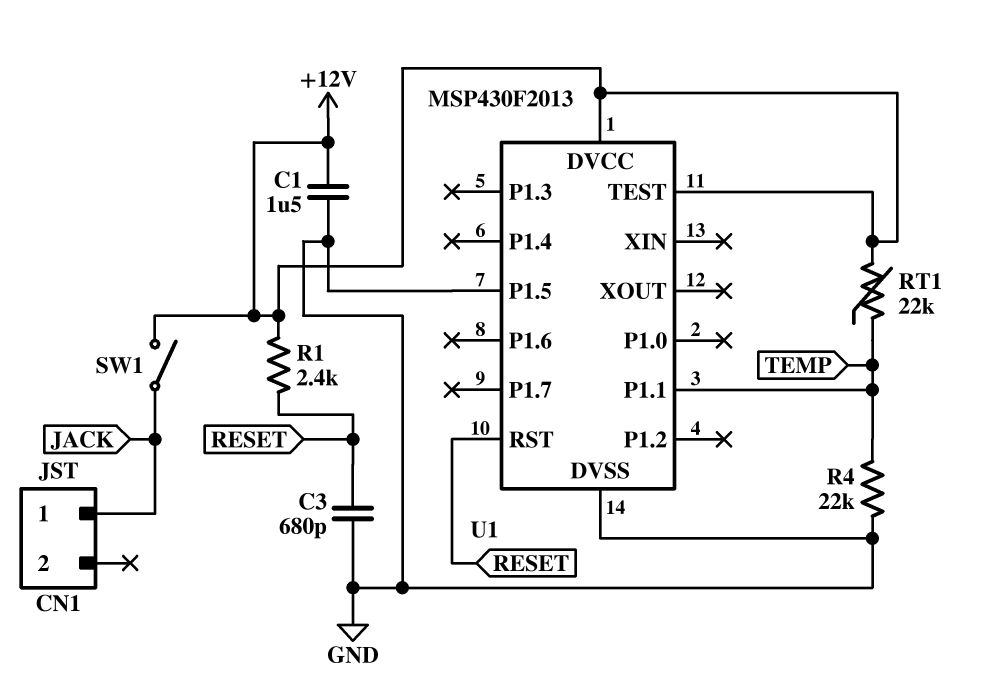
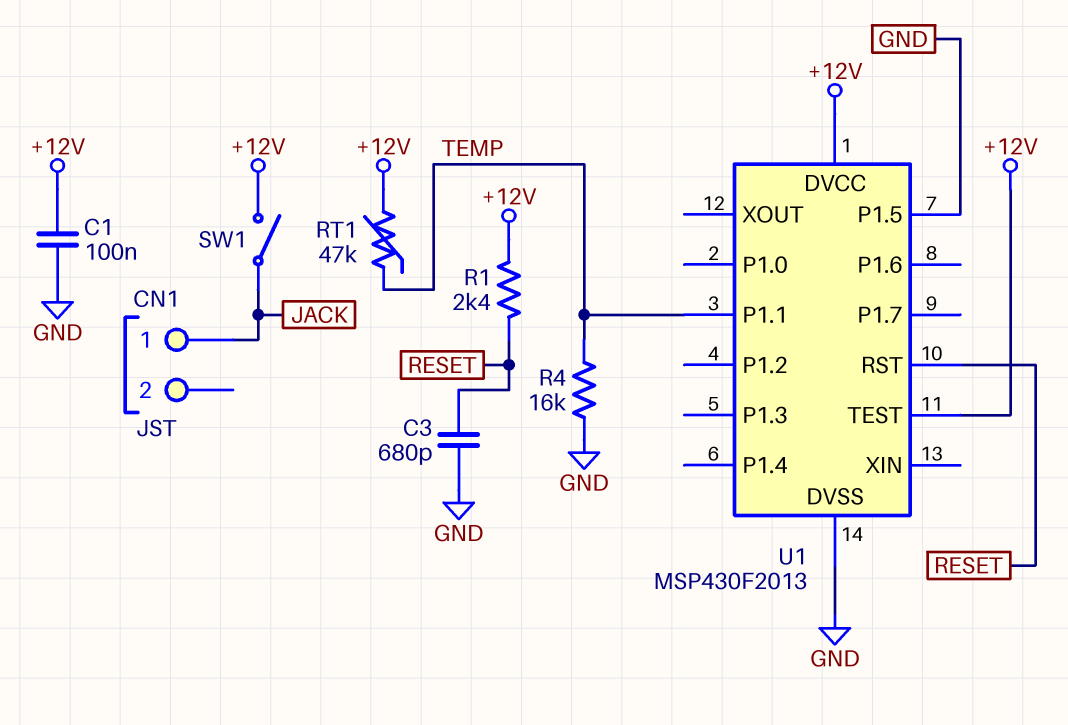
C1: 1.5uF (+12V, GND) -> 100nF (+12V, GND)
R4: 22k (GND, TEMP) -> 16k (GND, TEMP)
RT1: 22k (+12V, TEMP) -> 47k (+12V, TEMP)

